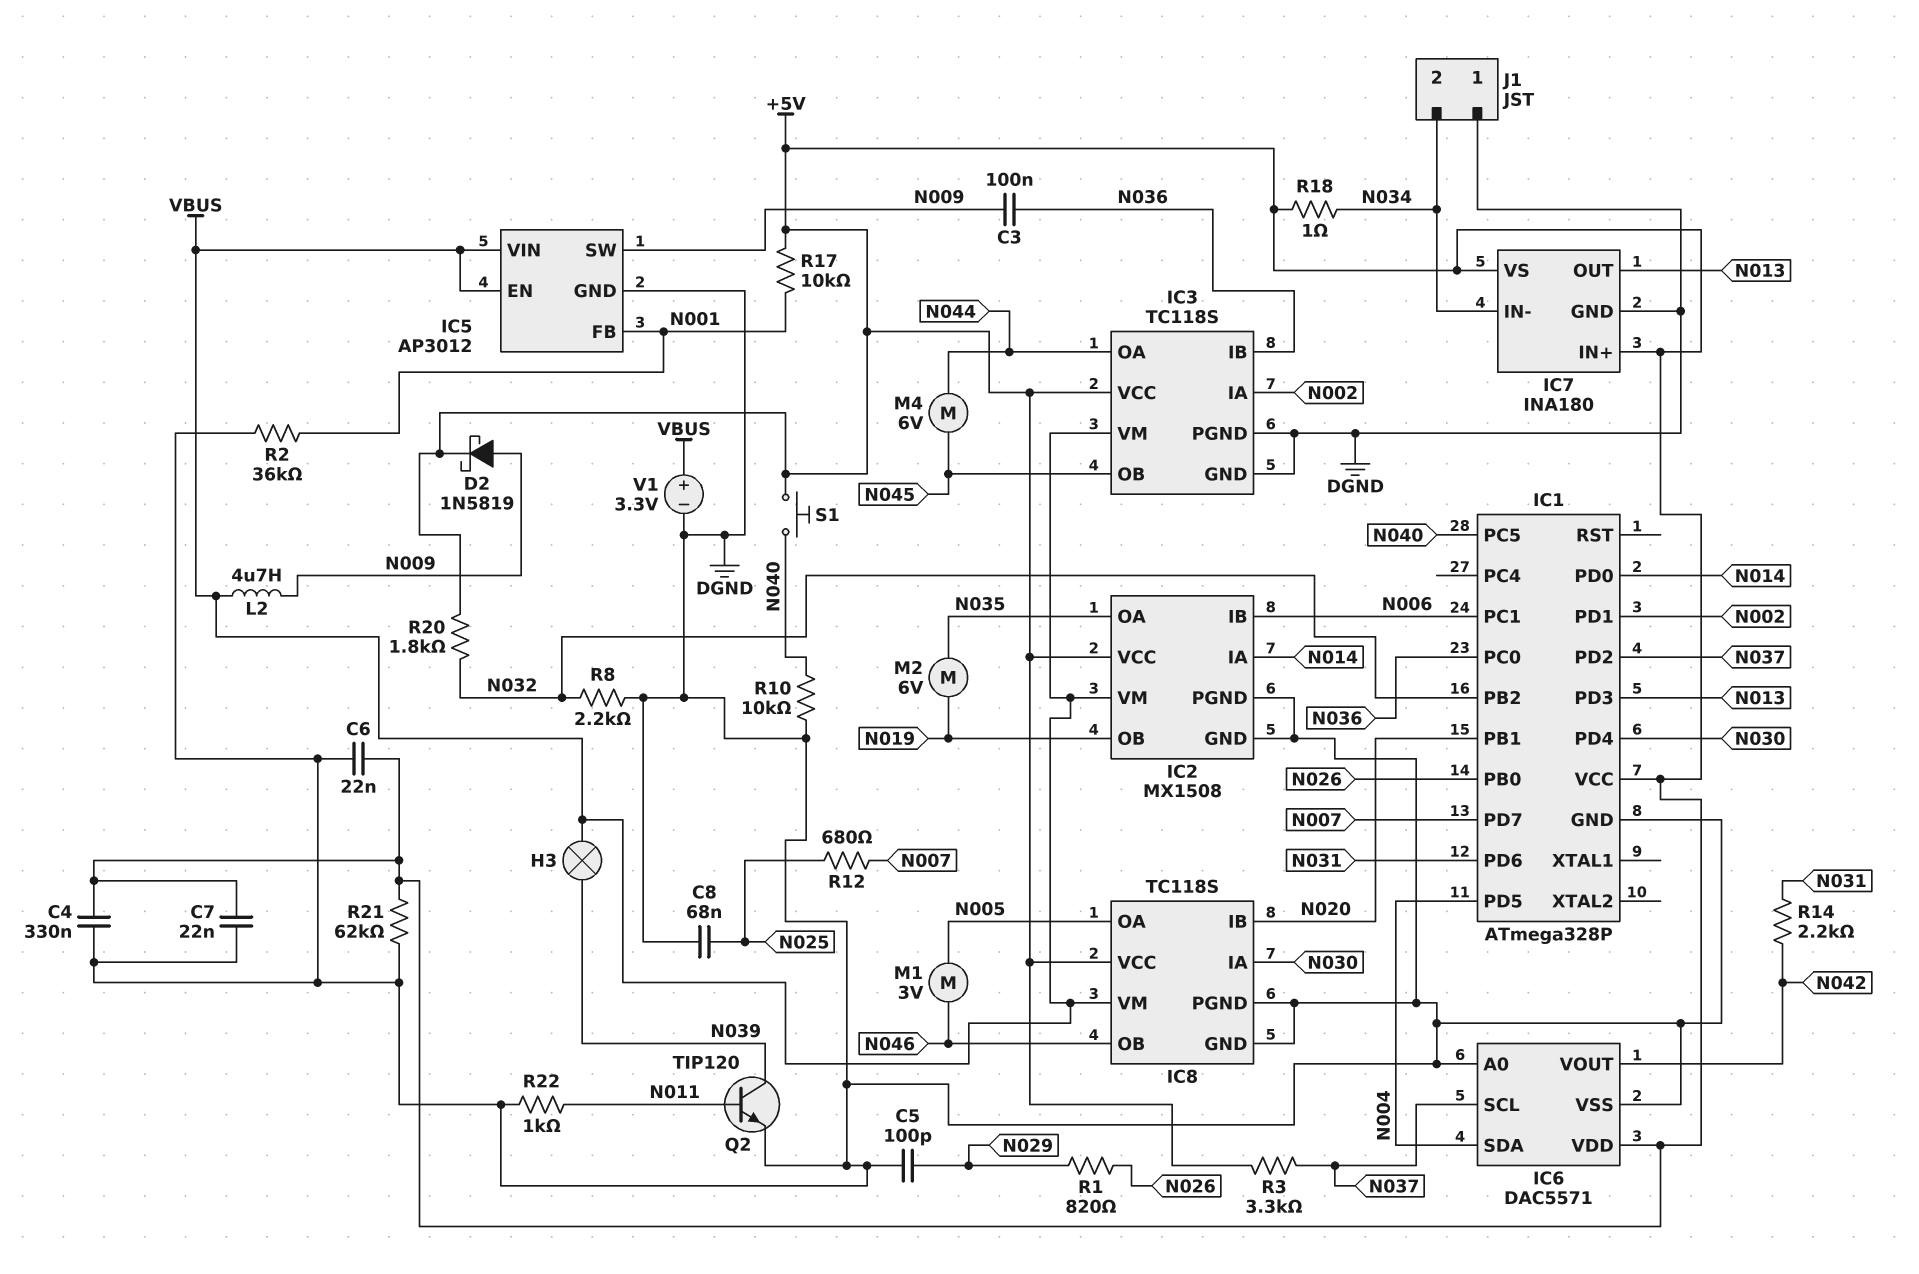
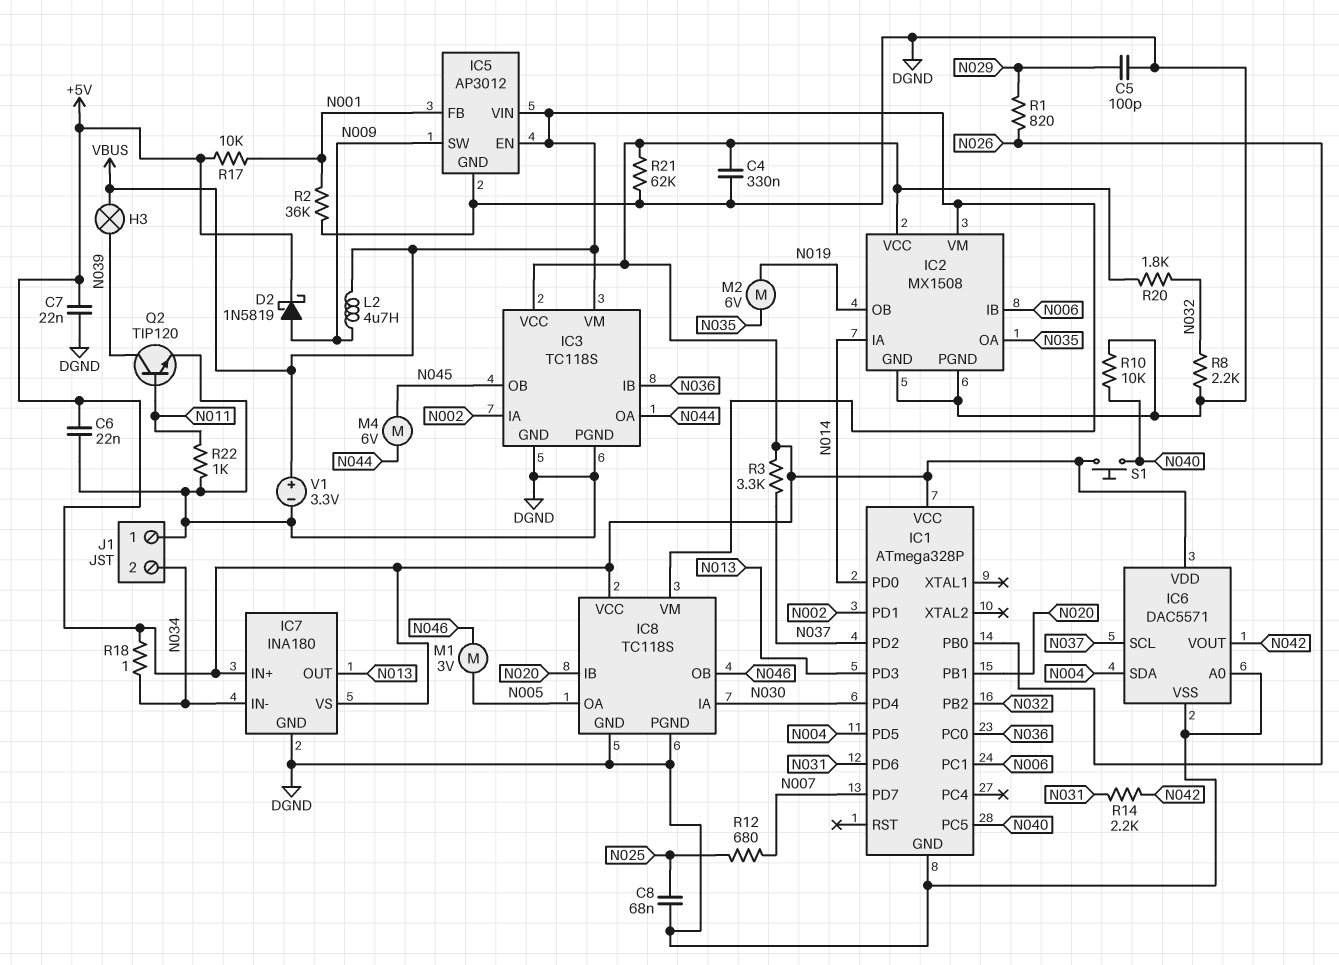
C3: 100nF (N009, N036) -> none

